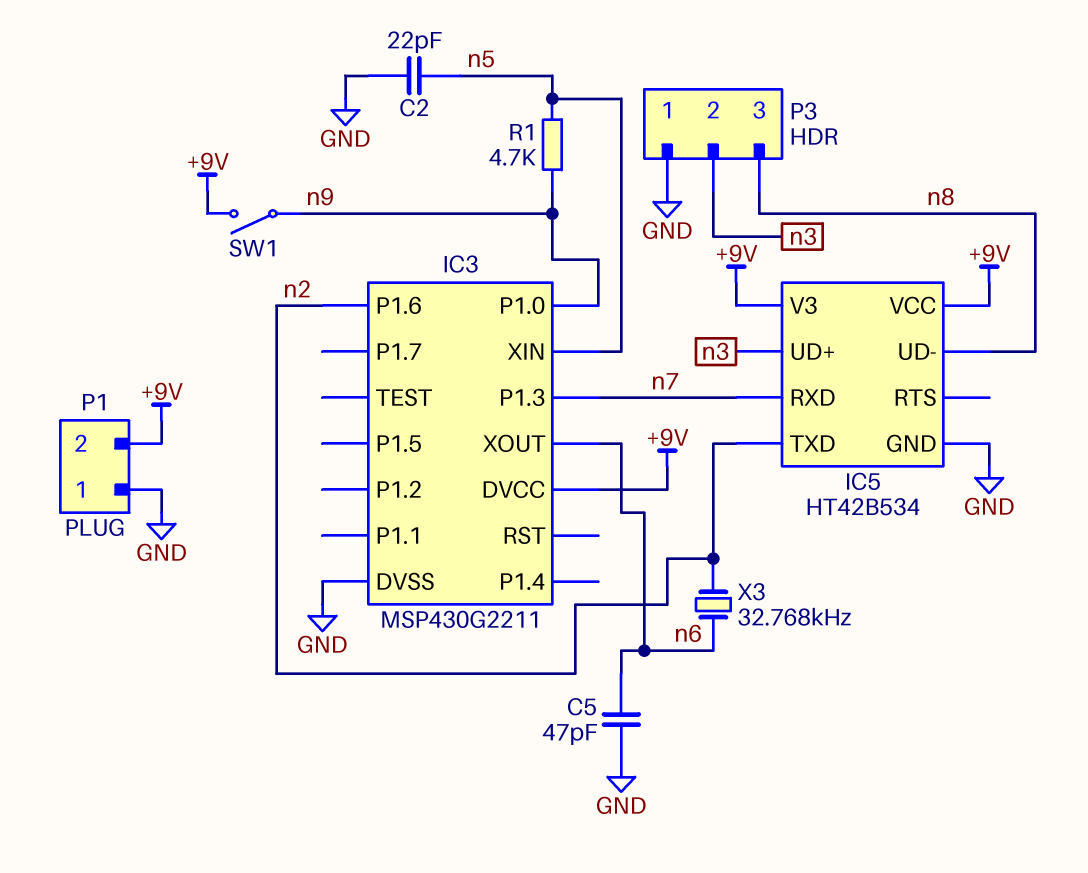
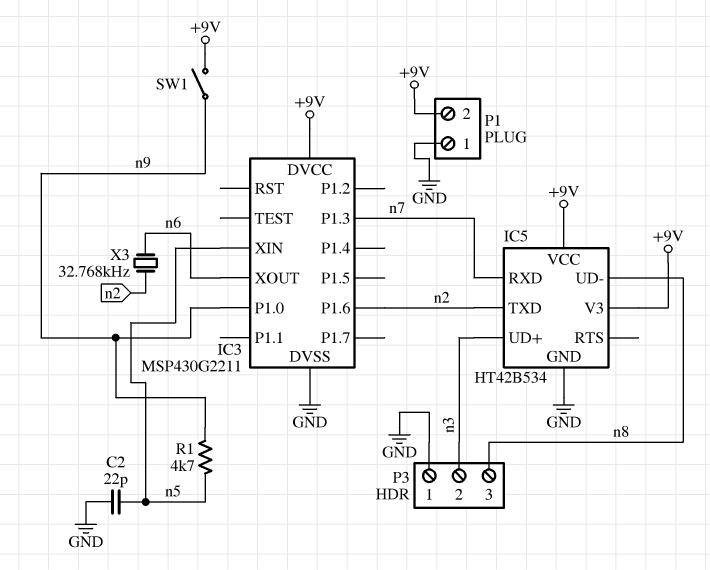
C5: 47pF (GND, n6) -> none

